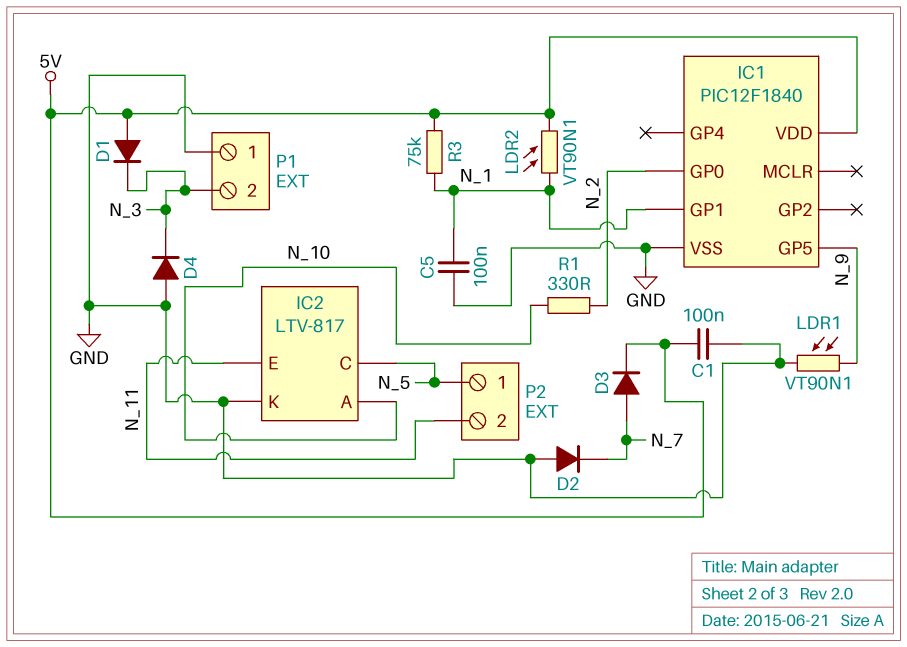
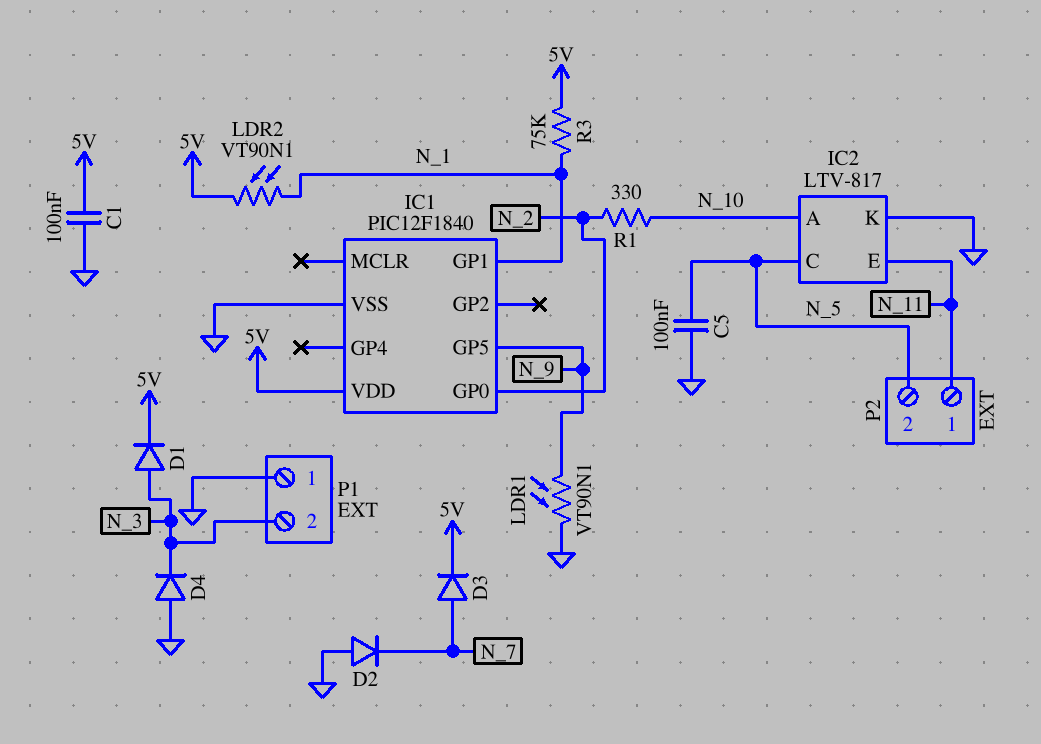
C5: 100nF (GND, N_1) -> 100nF (GND, N_5)
D1: diode (A 5V, K N_3) -> diode (A N_3, K 5V)
P2 pin 1: N_5 -> N_11
P2 pin 2: N_11 -> N_5

